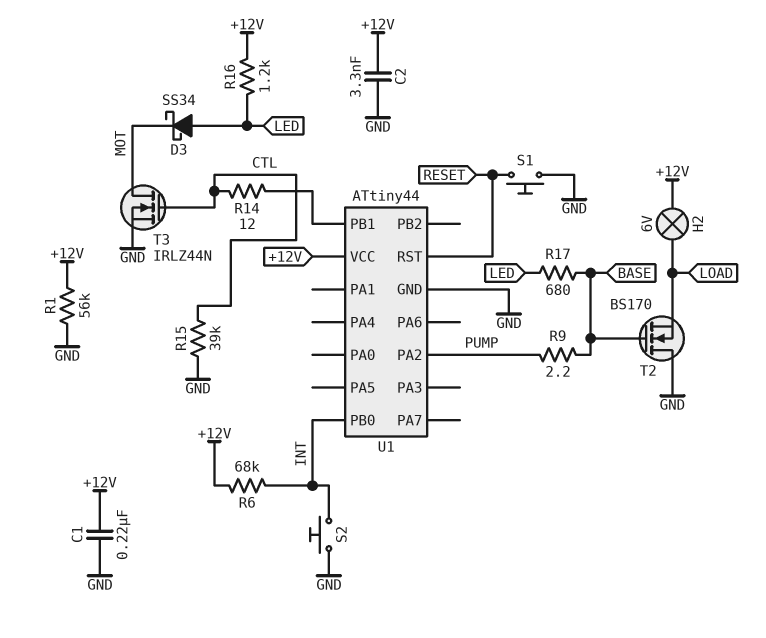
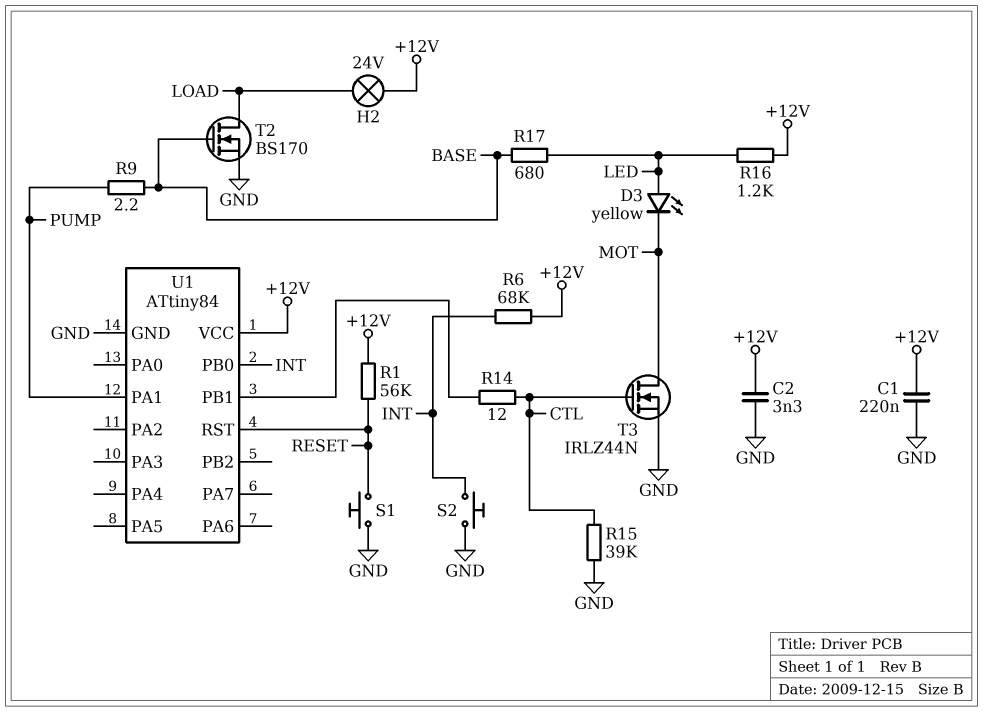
D3: schottky SS34 (A LED, K MOT) -> LED yellow (A LED, K MOT)
H2: lamp 6V (+12V, LOAD) -> lamp 24V (+12V, LOAD)
R1: 56k (+12V, GND) -> 56k (+12V, RESET)
T2: NMOS BS170 (G BASE, D GND, S LOAD) -> NMOS BS170 (G BASE, D LOAD, S GND)
U1: ATtiny44 -> ATtiny84
U1 pin PA1: none -> PUMP
U1 pin PA2: PUMP -> none

